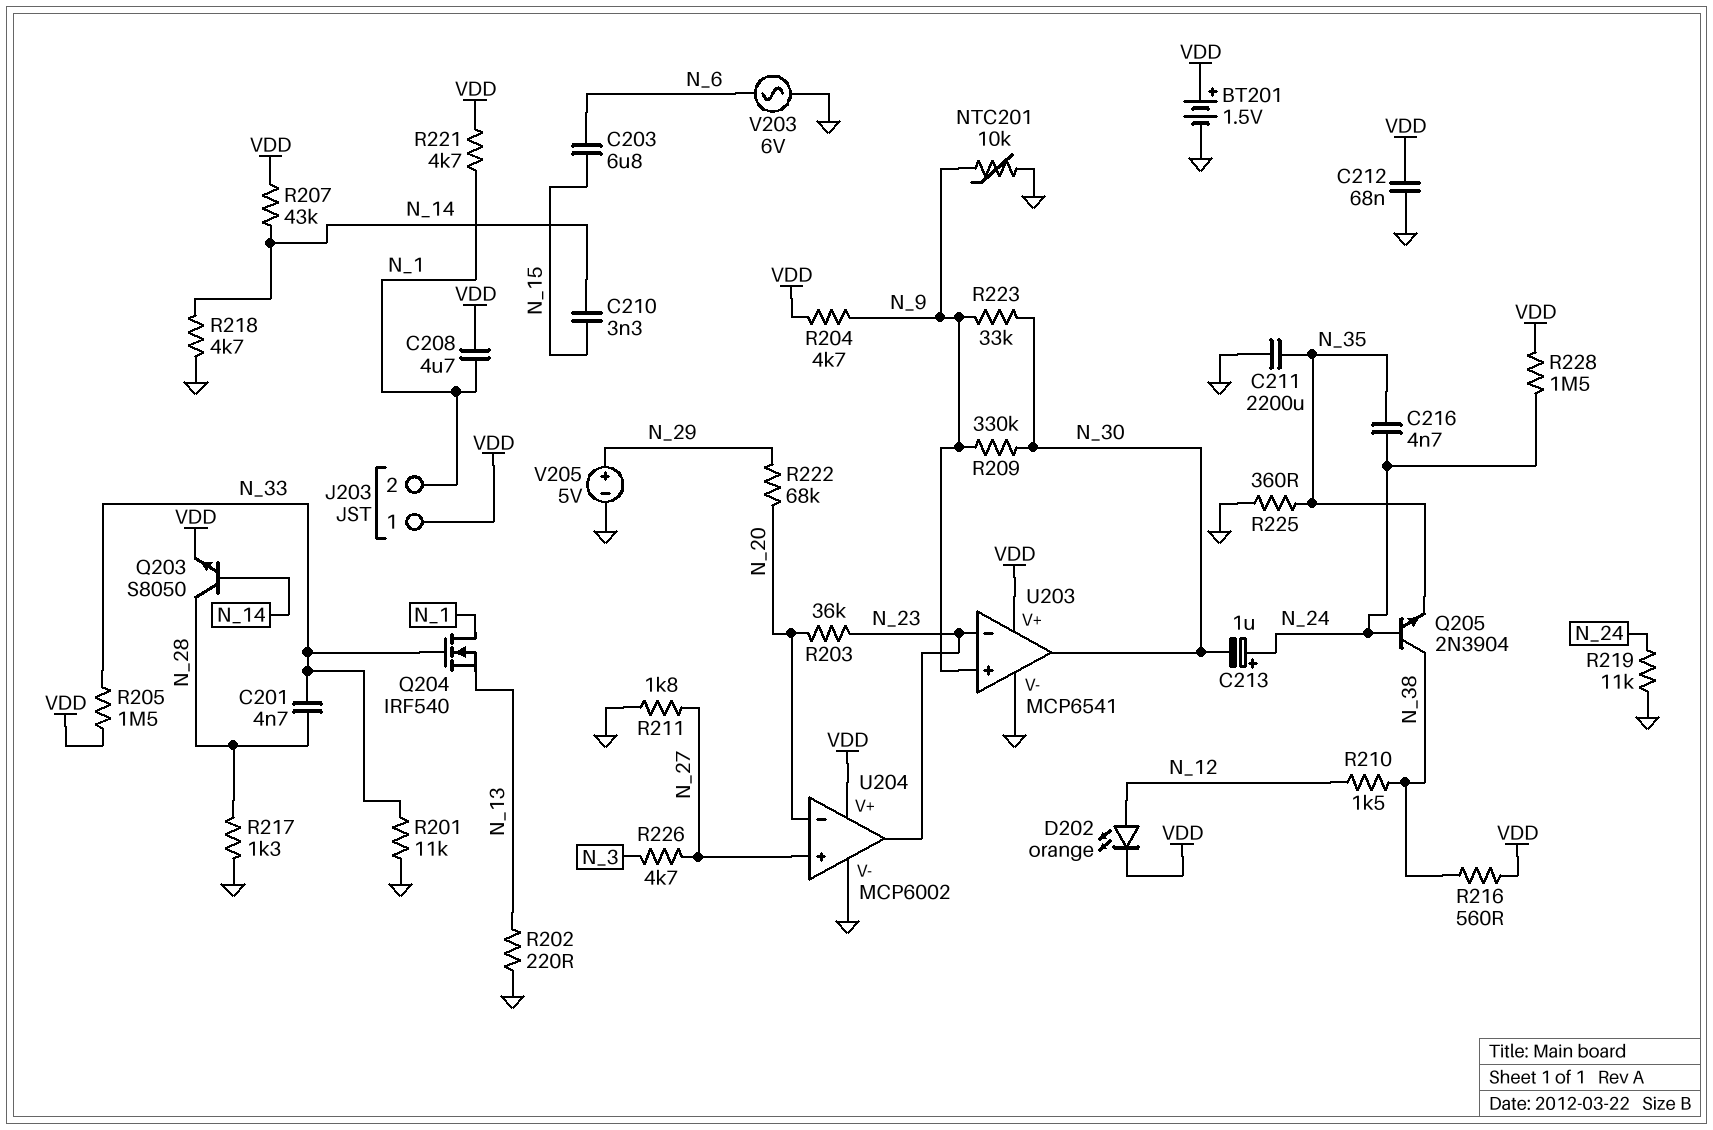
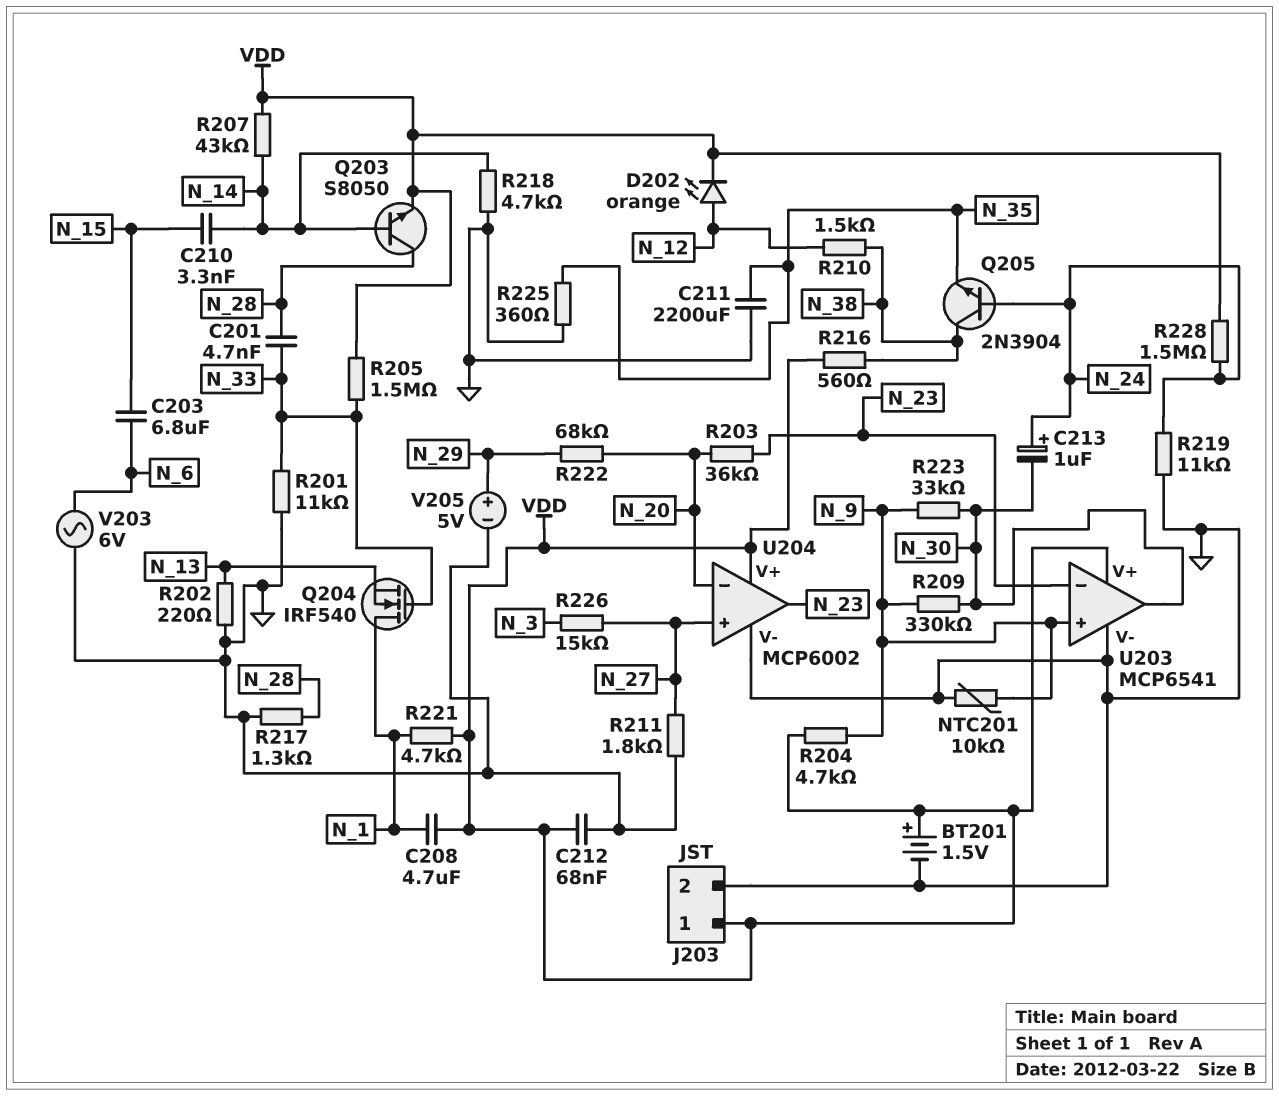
C216: 4.7nF (N_24, N_35) -> none
J203 pin 2: N_1 -> GND
R226: 4.7k (N_3, N_27) -> 15k (N_3, N_27)

